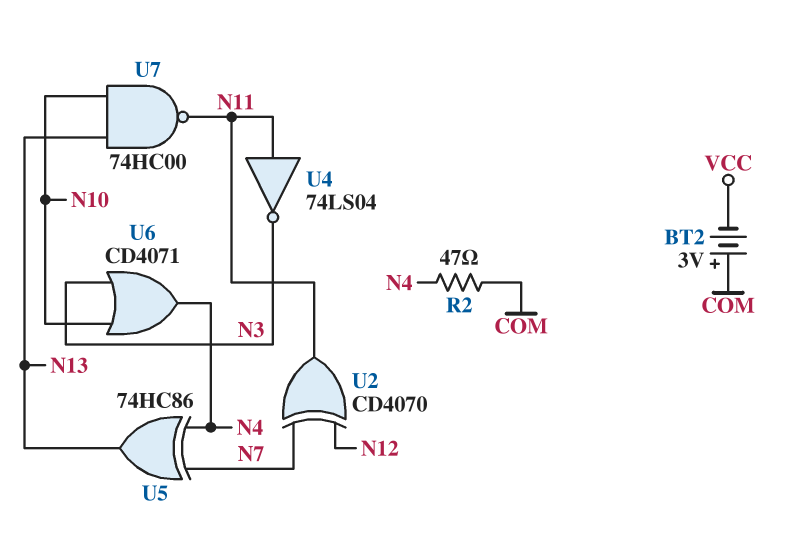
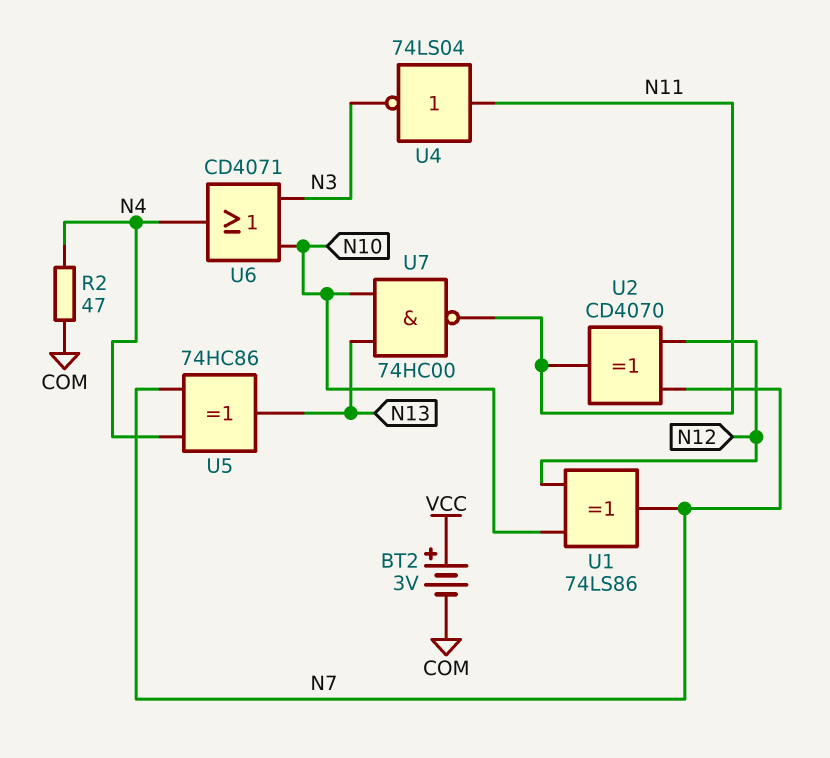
BT2: 3V (plus COM, minus VCC) -> 3V (plus VCC, minus COM)
U1: none -> XOR 74LS86 (in N10, in N12, out N7)

